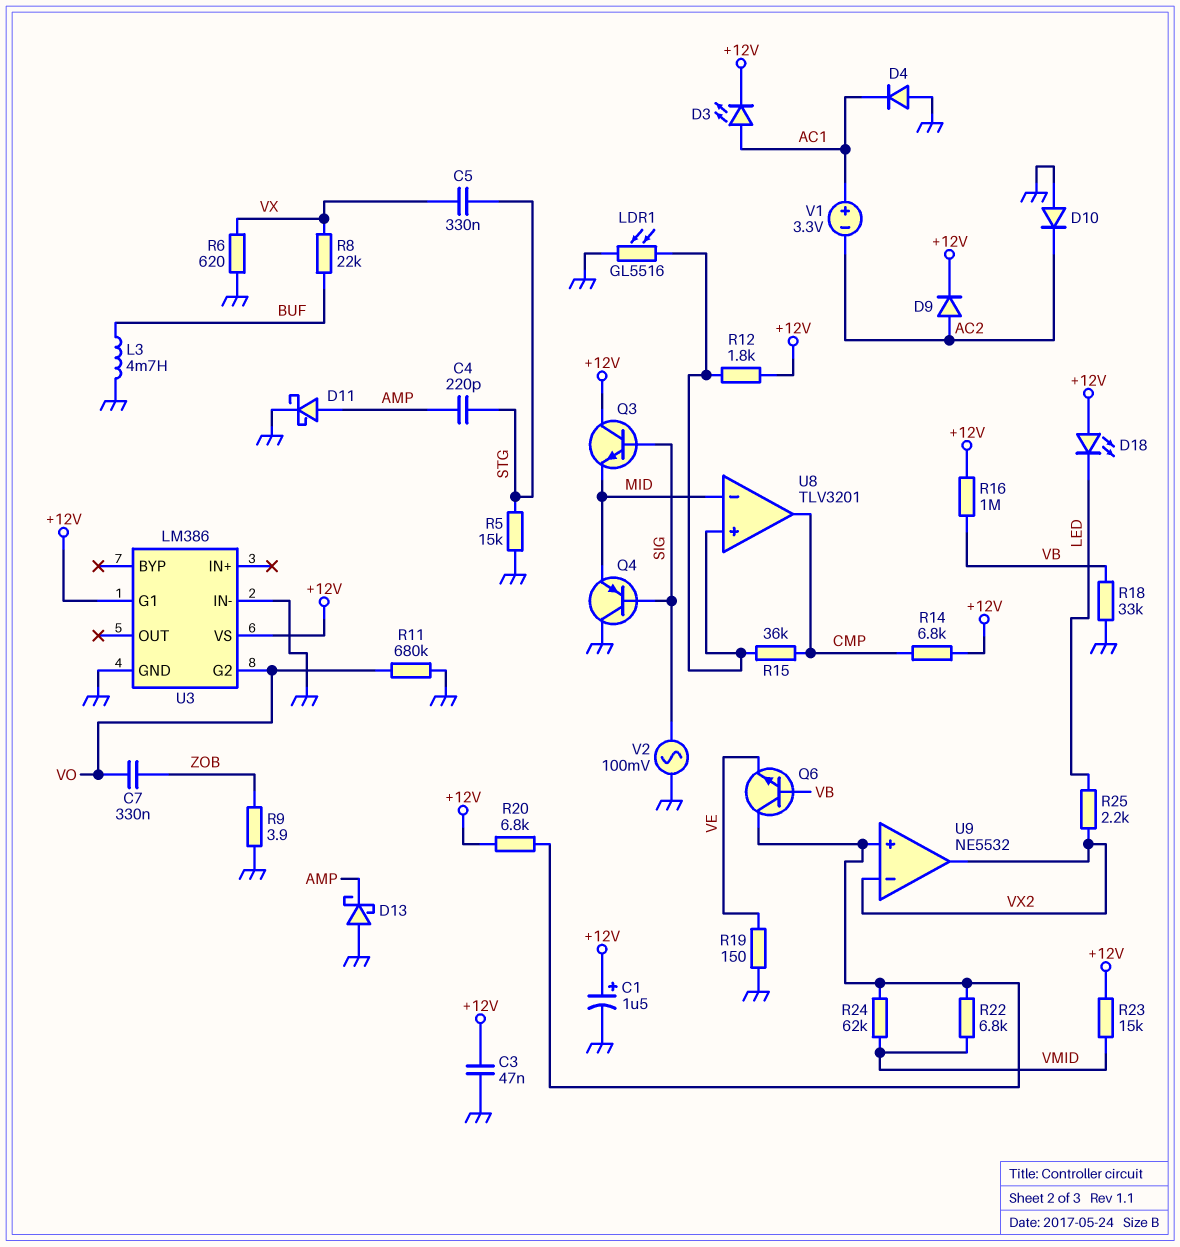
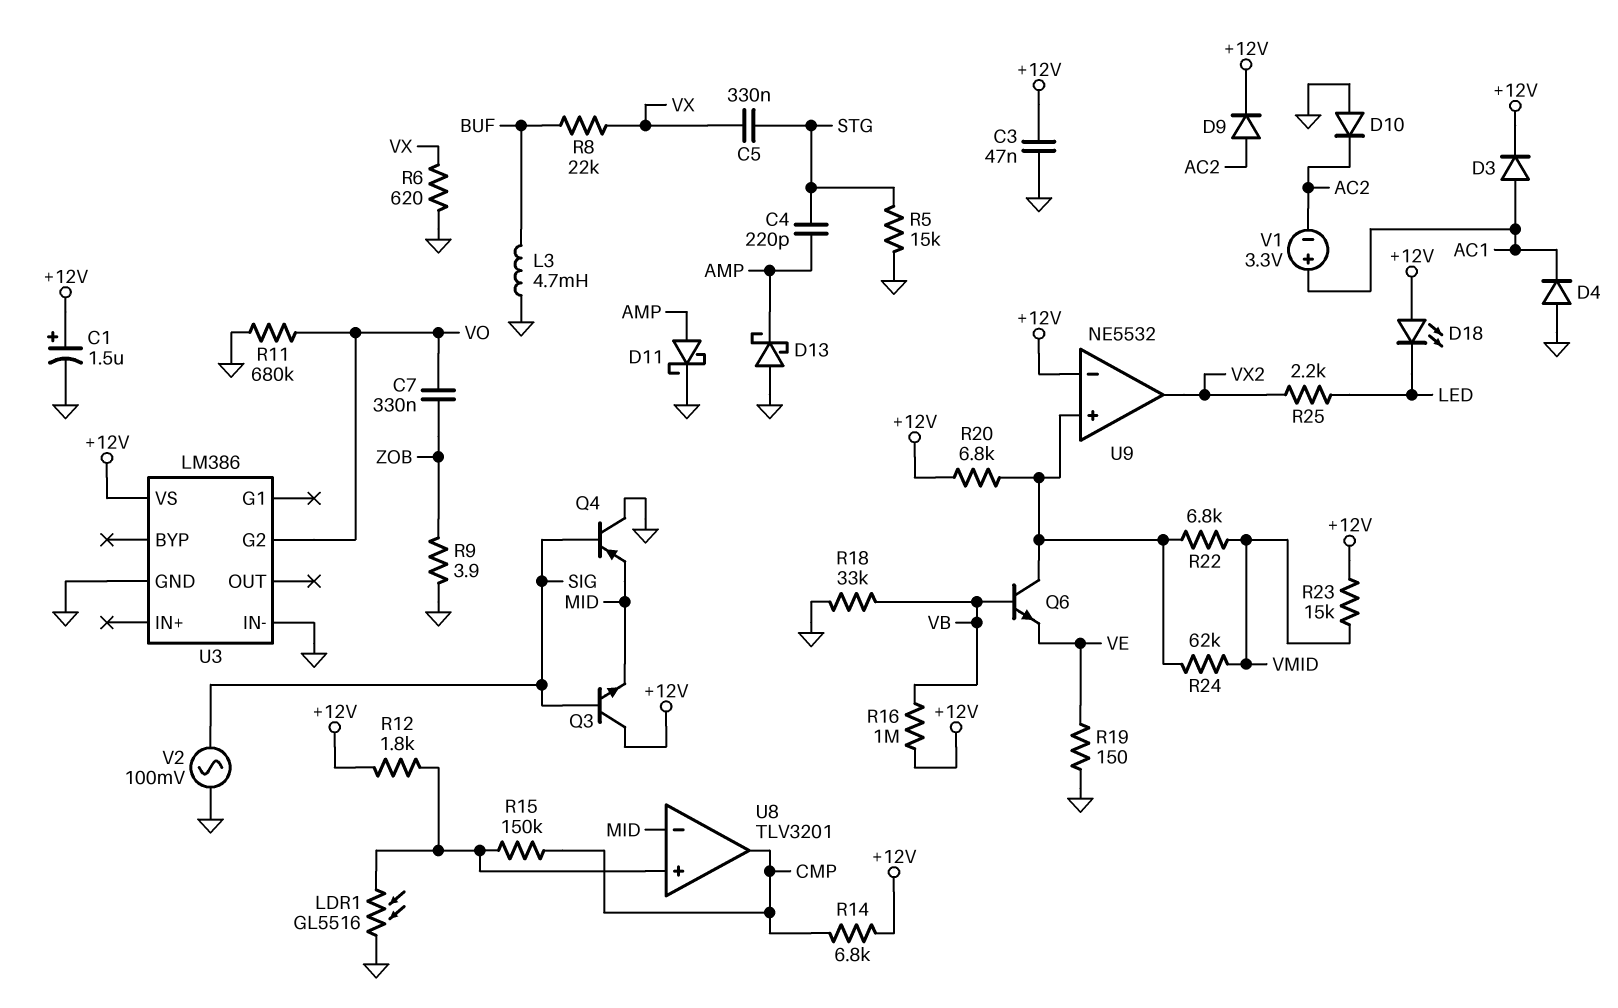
D3: LED (A AC1, K +12V) -> diode (A AC1, K +12V)
R15: 36k (CMP, U8/in+) -> 150k (CMP, U8/in+)
U3 pin G1: +12V -> none
U9 pin in-: VX2 -> +12V

